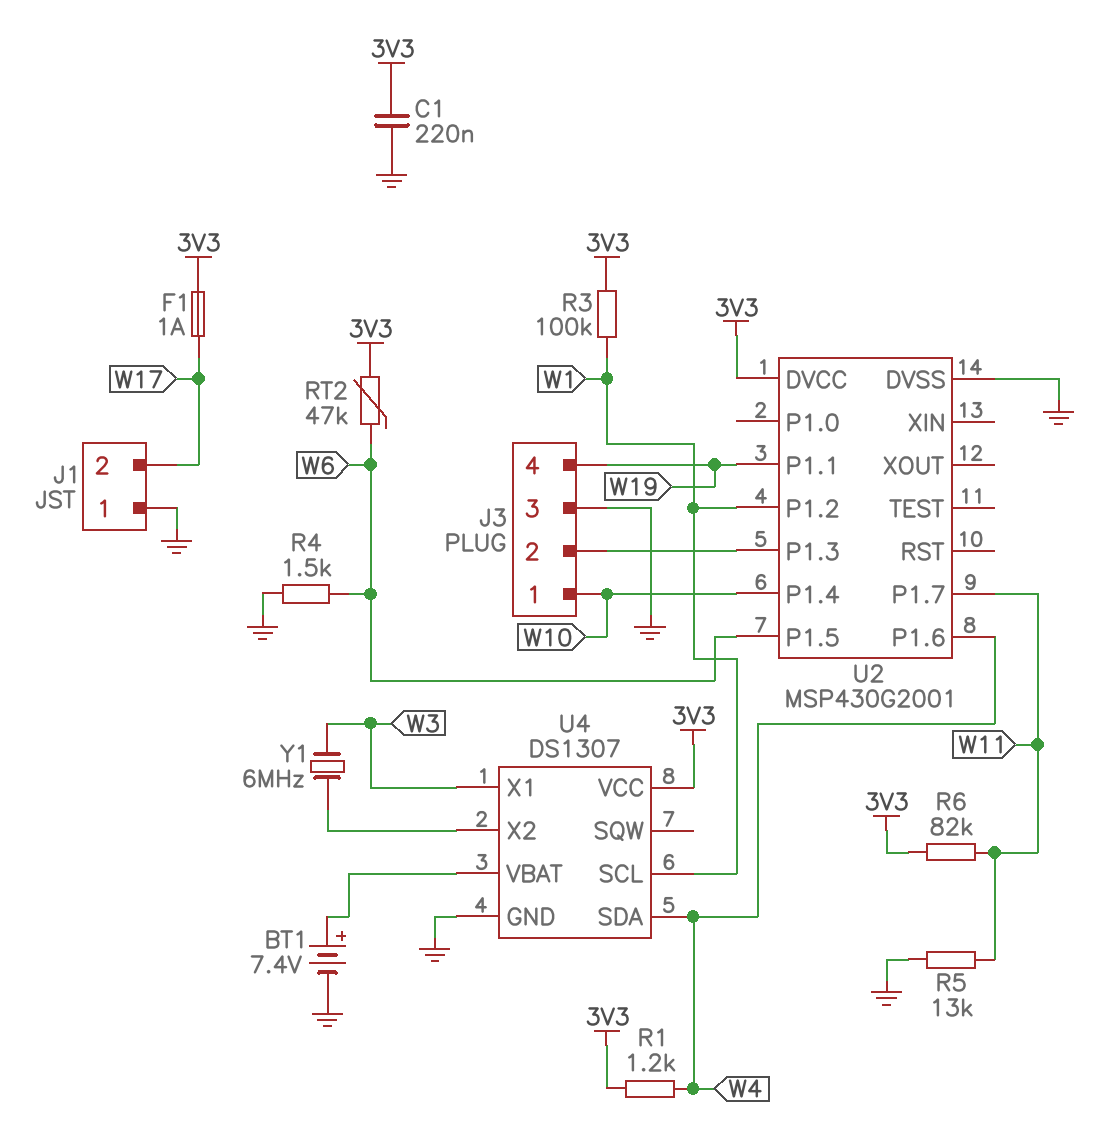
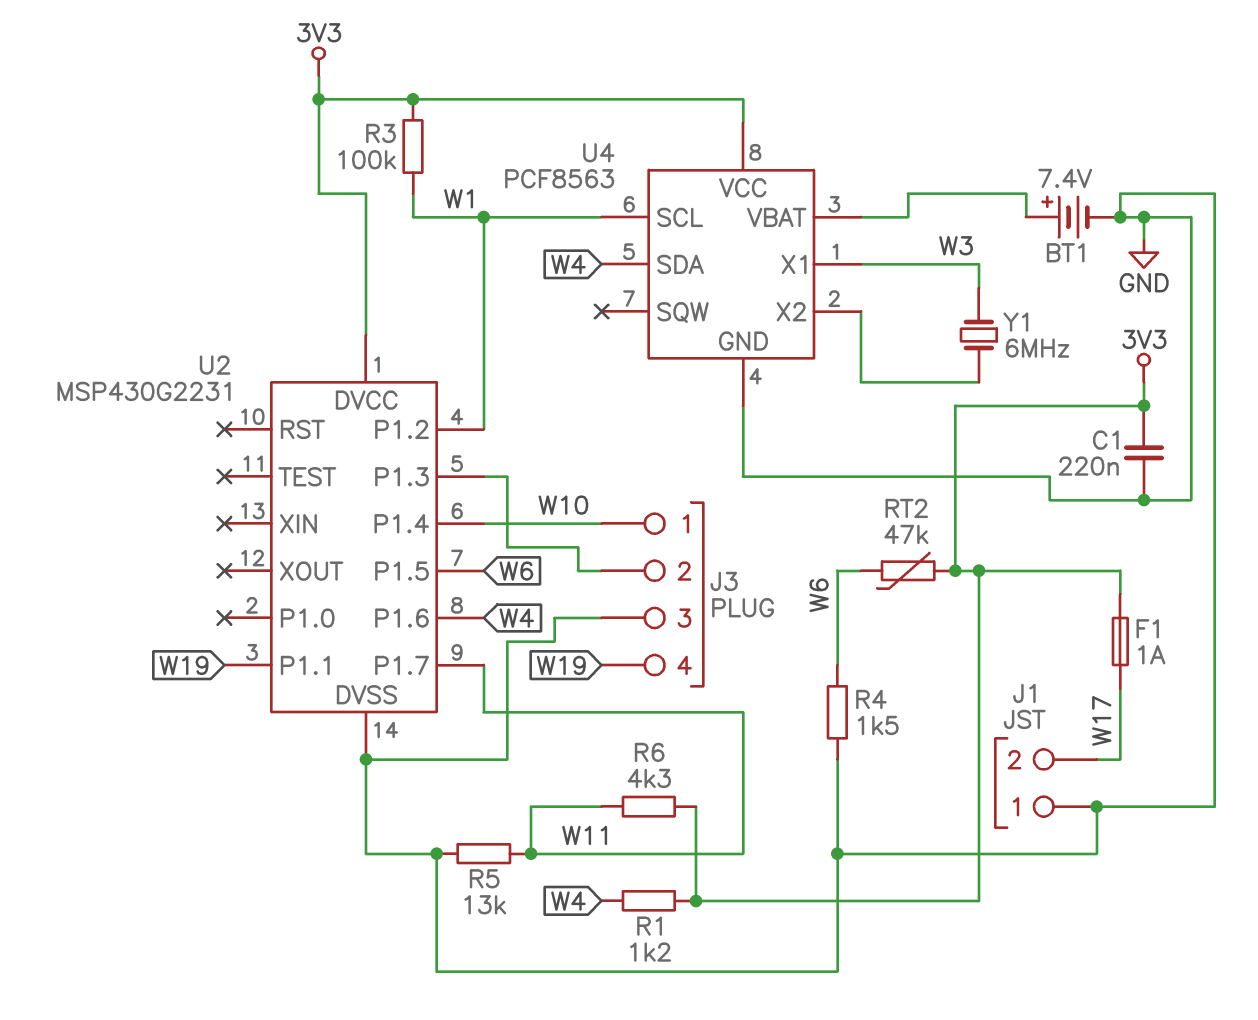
R6: 82k (3V3, W11) -> 4.3k (3V3, W11)
U2: MSP430G2001 -> MSP430G2231
U4: DS1307 -> PCF8563

